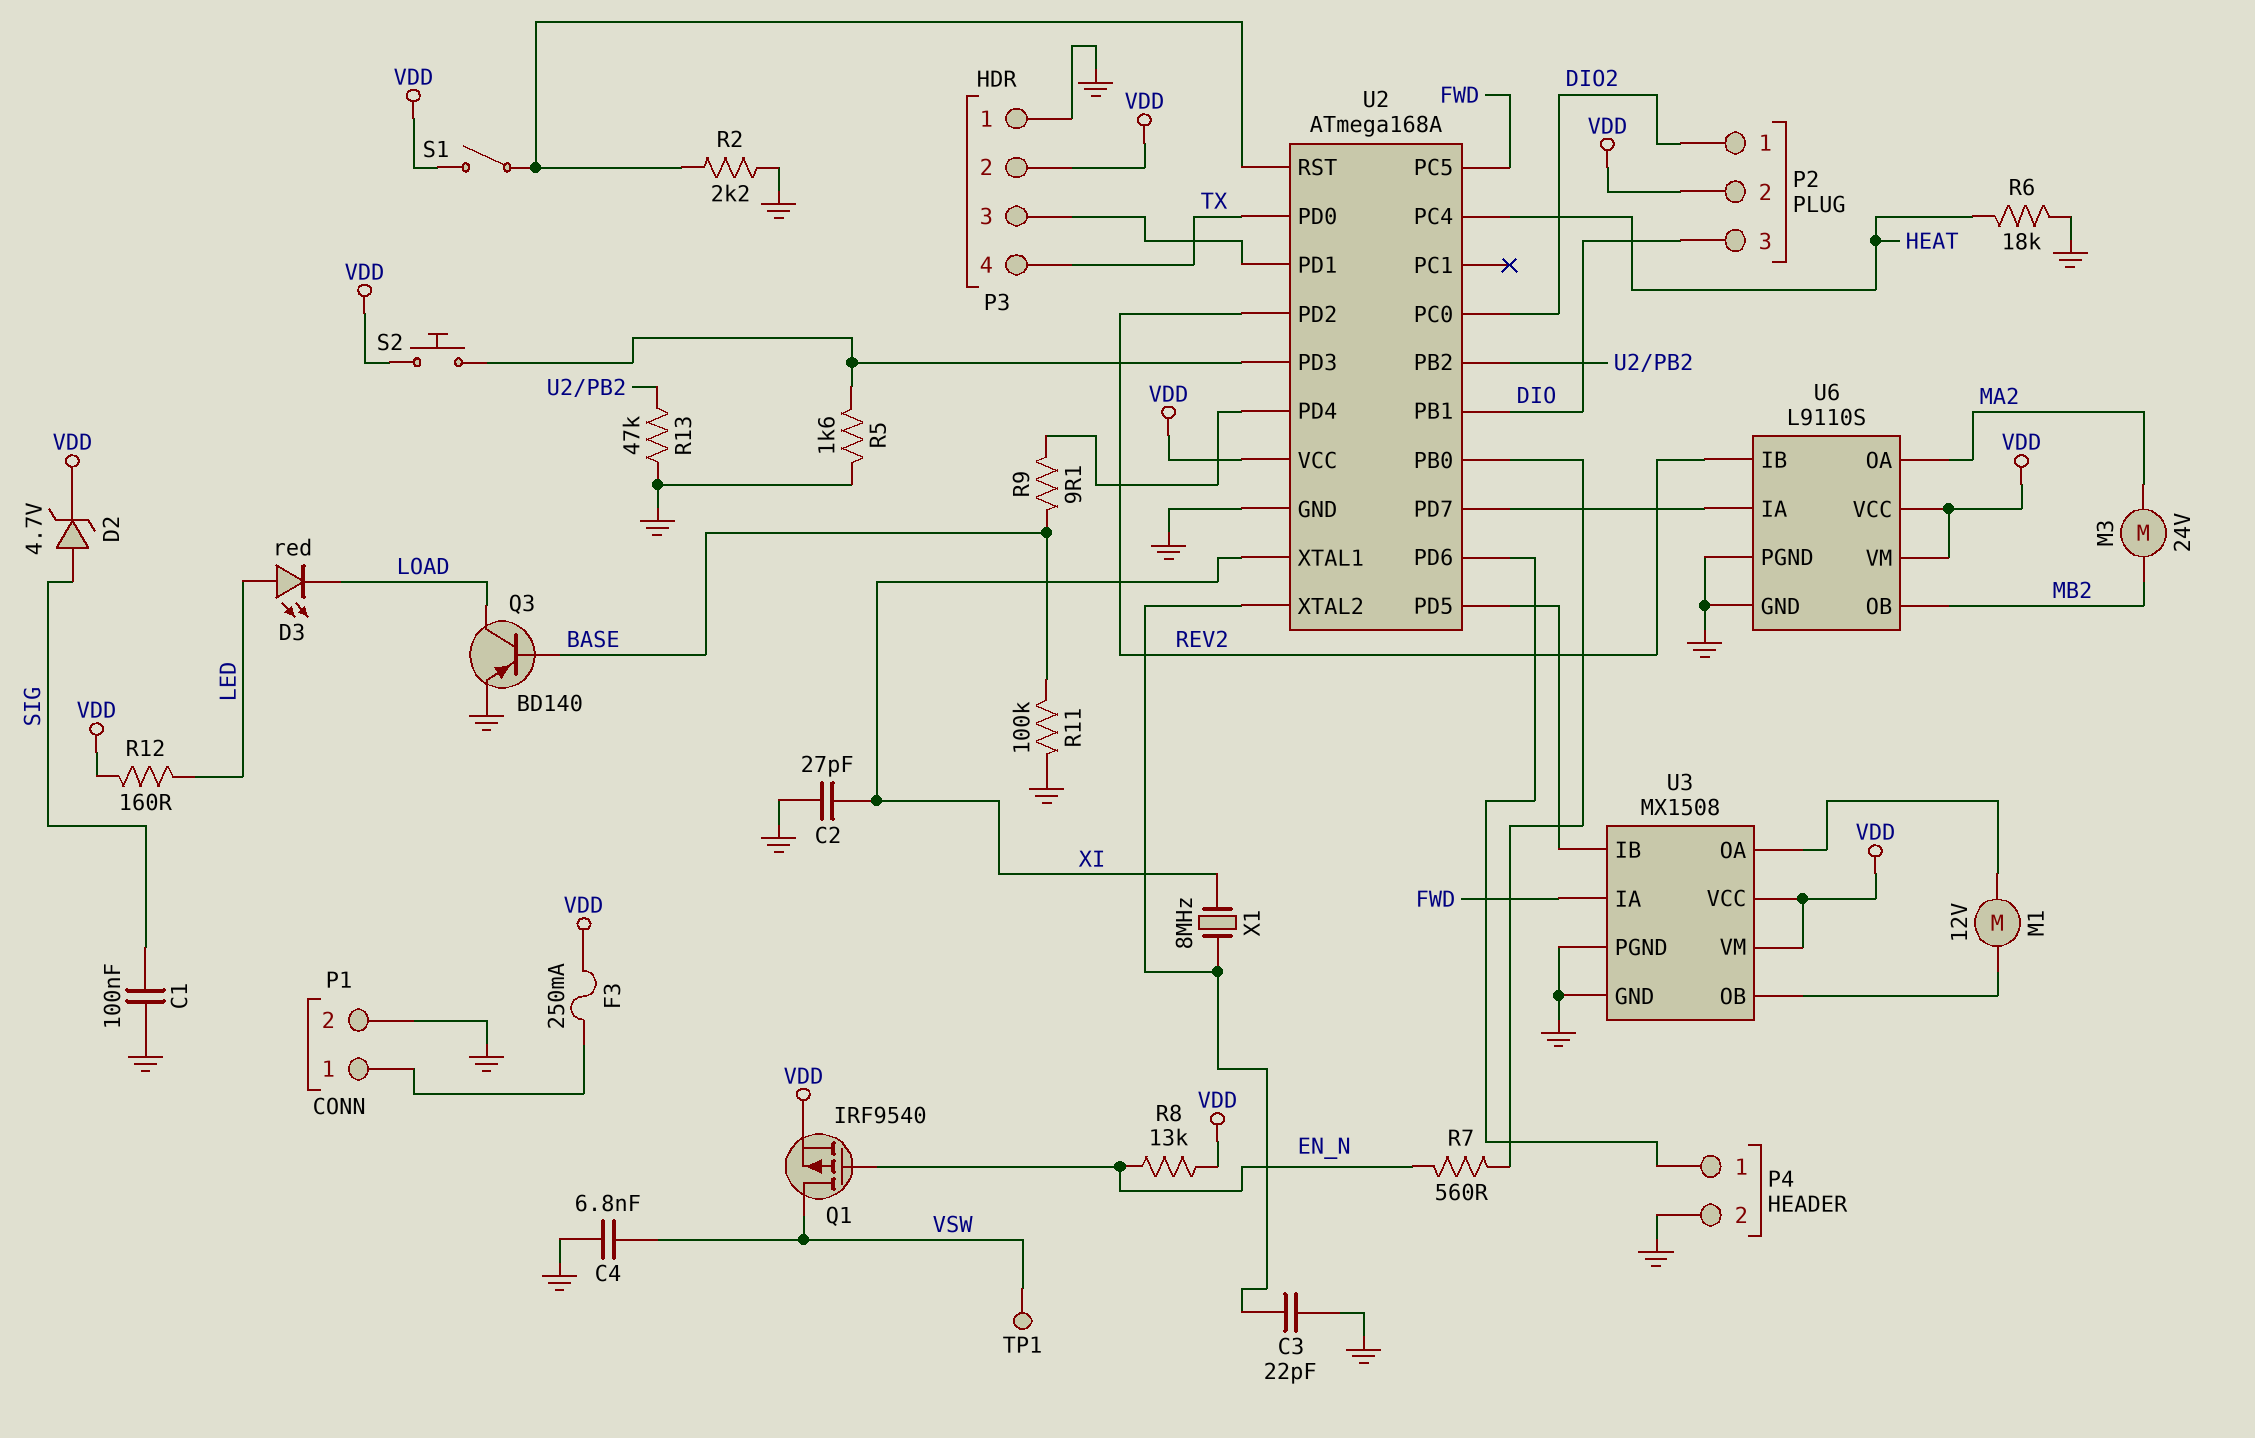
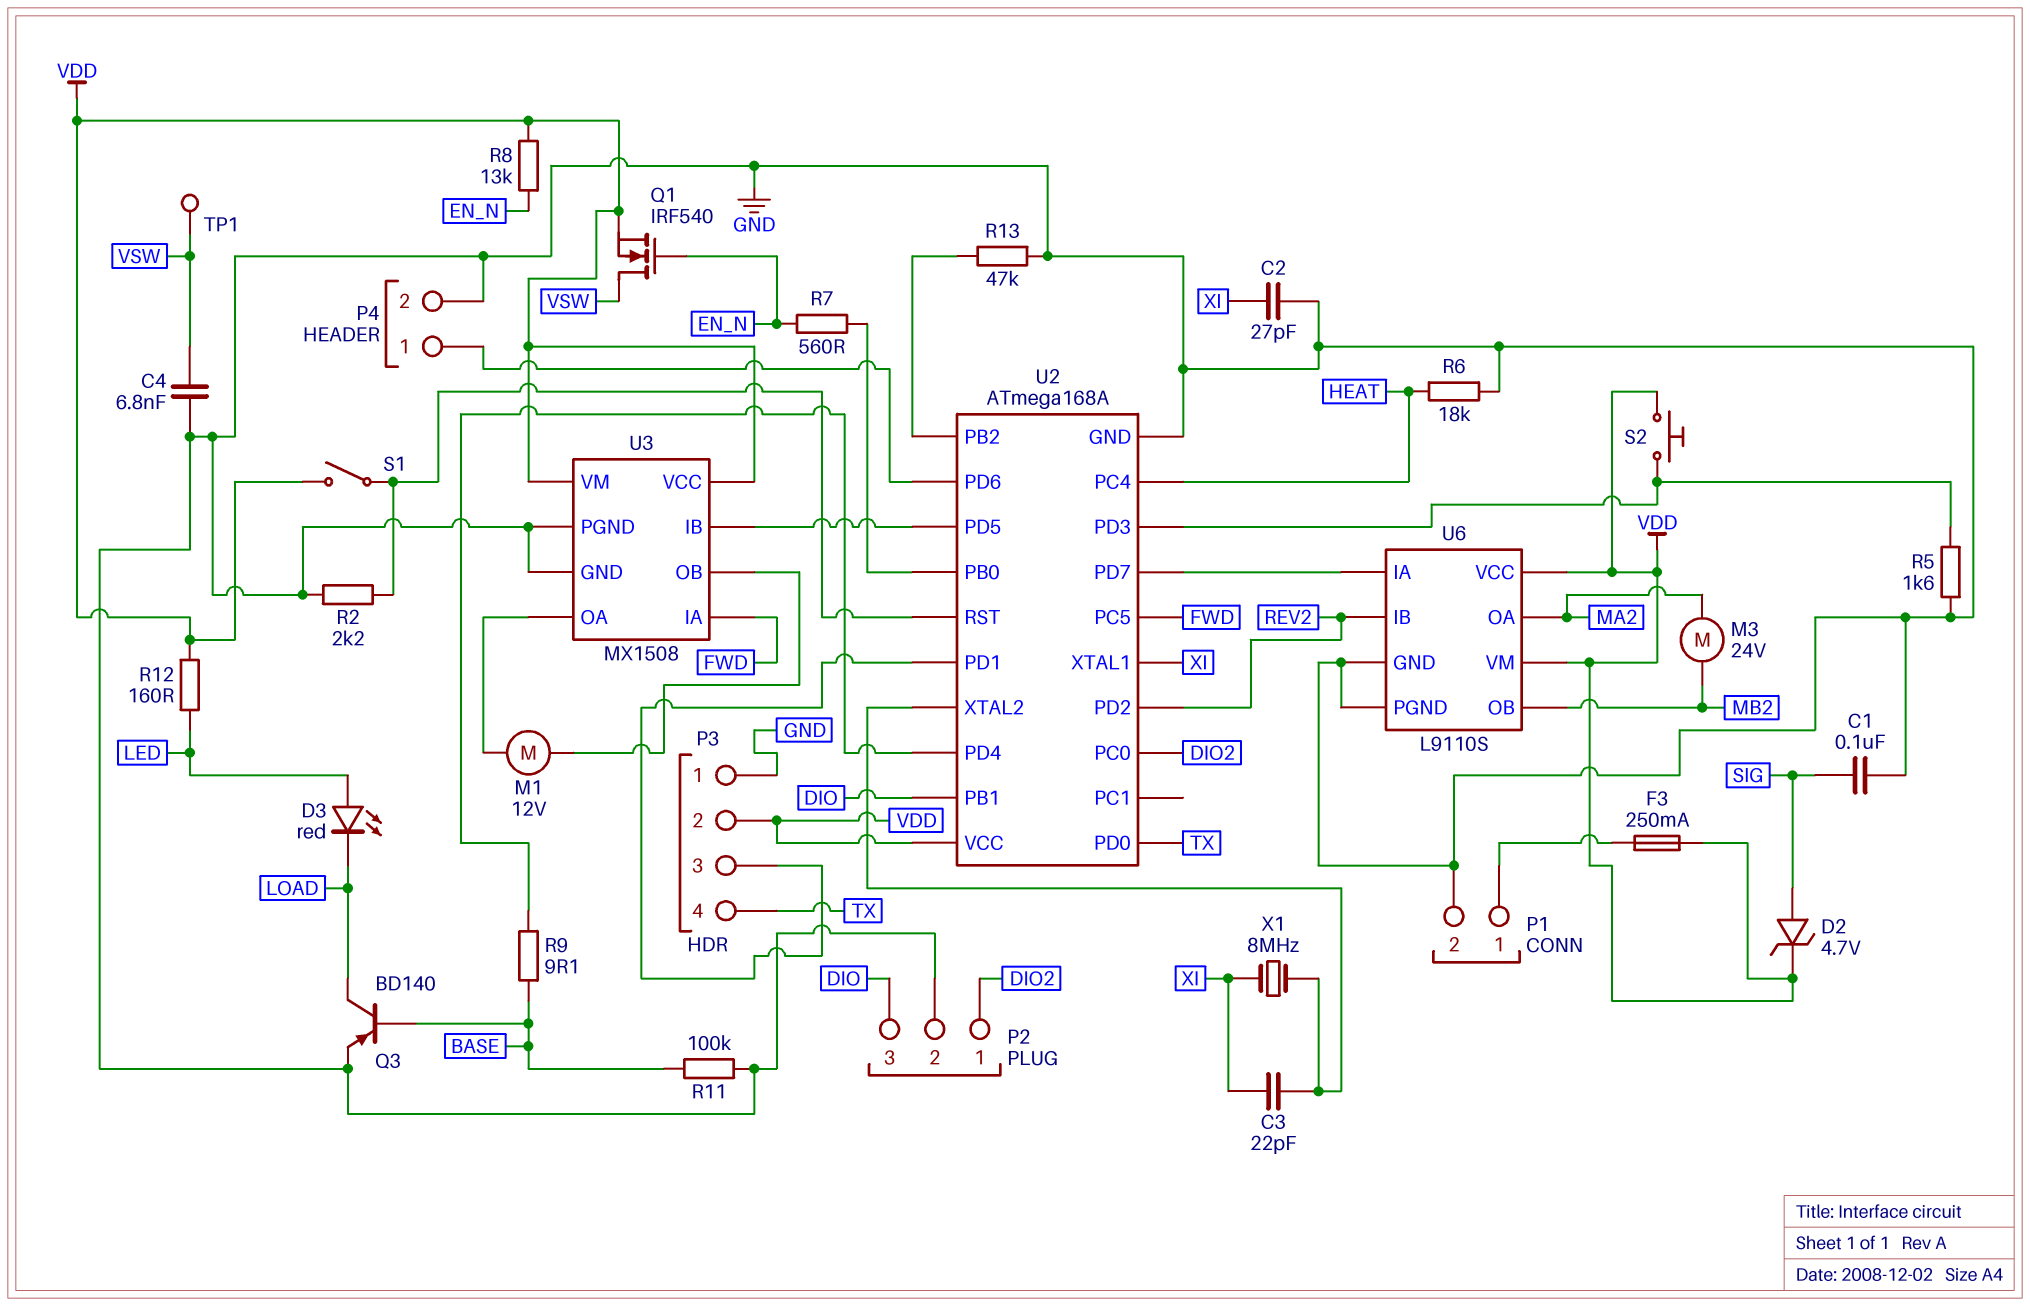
C3: 22pF (GND, U2/XTAL2) -> 22pF (U2/XTAL2, XI)
P2 pin 2: VDD -> GND
Q1: PMOS IRF9540 (G EN_N, D VSW, S VDD) -> NMOS IRF540 (G EN_N, D VSW, S VDD)

